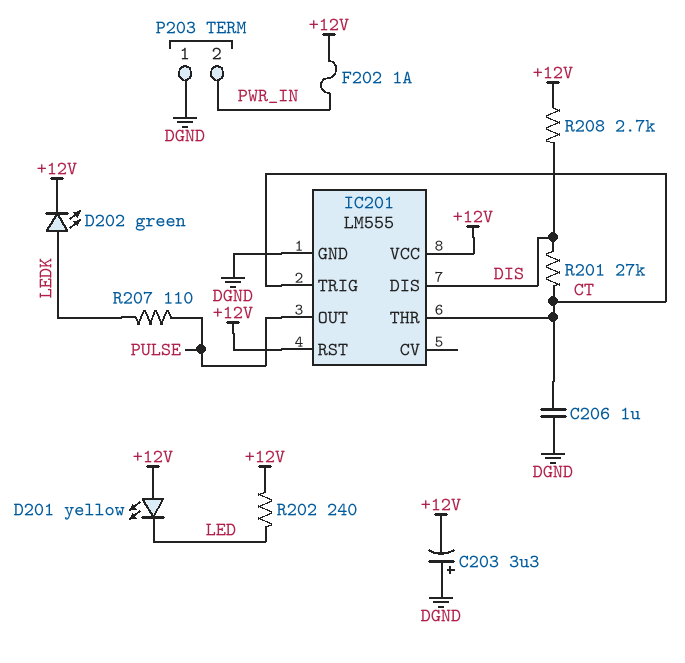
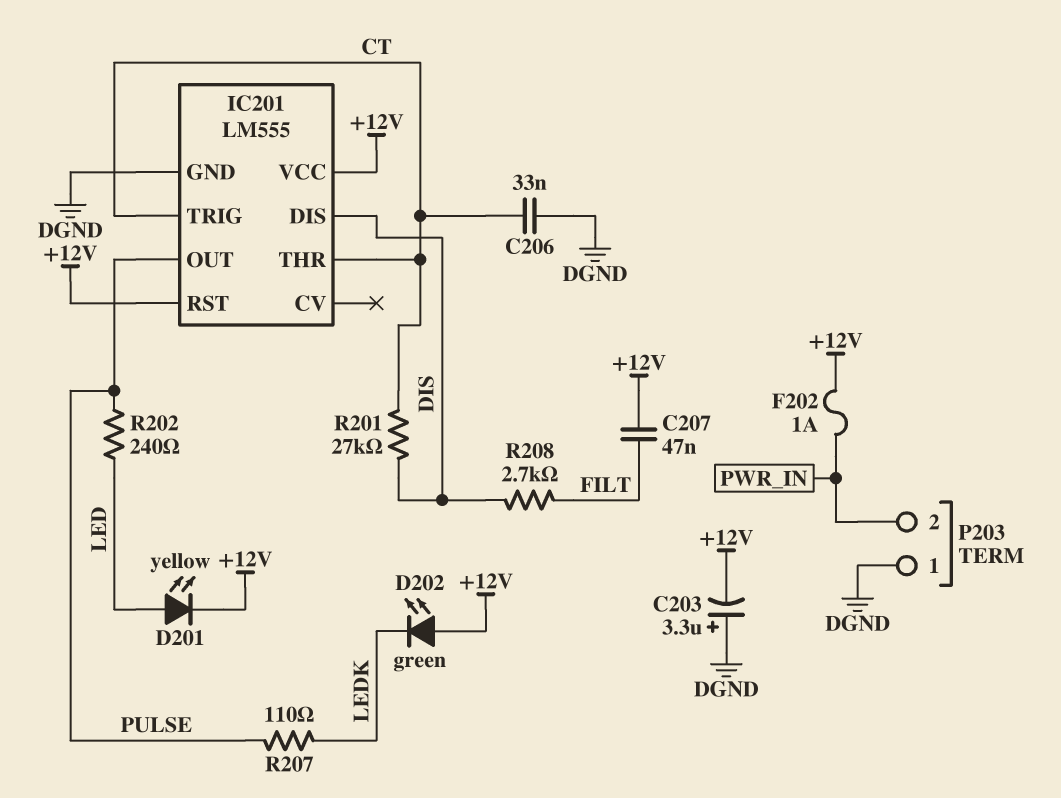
C206: 1uF (CT, DGND) -> 33nF (CT, DGND)
C207: none -> 47nF (+12V, FILT)
D201: LED yellow (A +12V, K LED) -> LED yellow (A LED, K +12V)
D202: LED green (A LEDK, K +12V) -> LED green (A +12V, K LEDK)
R202: 240 (+12V, LED) -> 240 (LED, PULSE)
R208: 2.7k (+12V, DIS) -> 2.7k (DIS, FILT)

